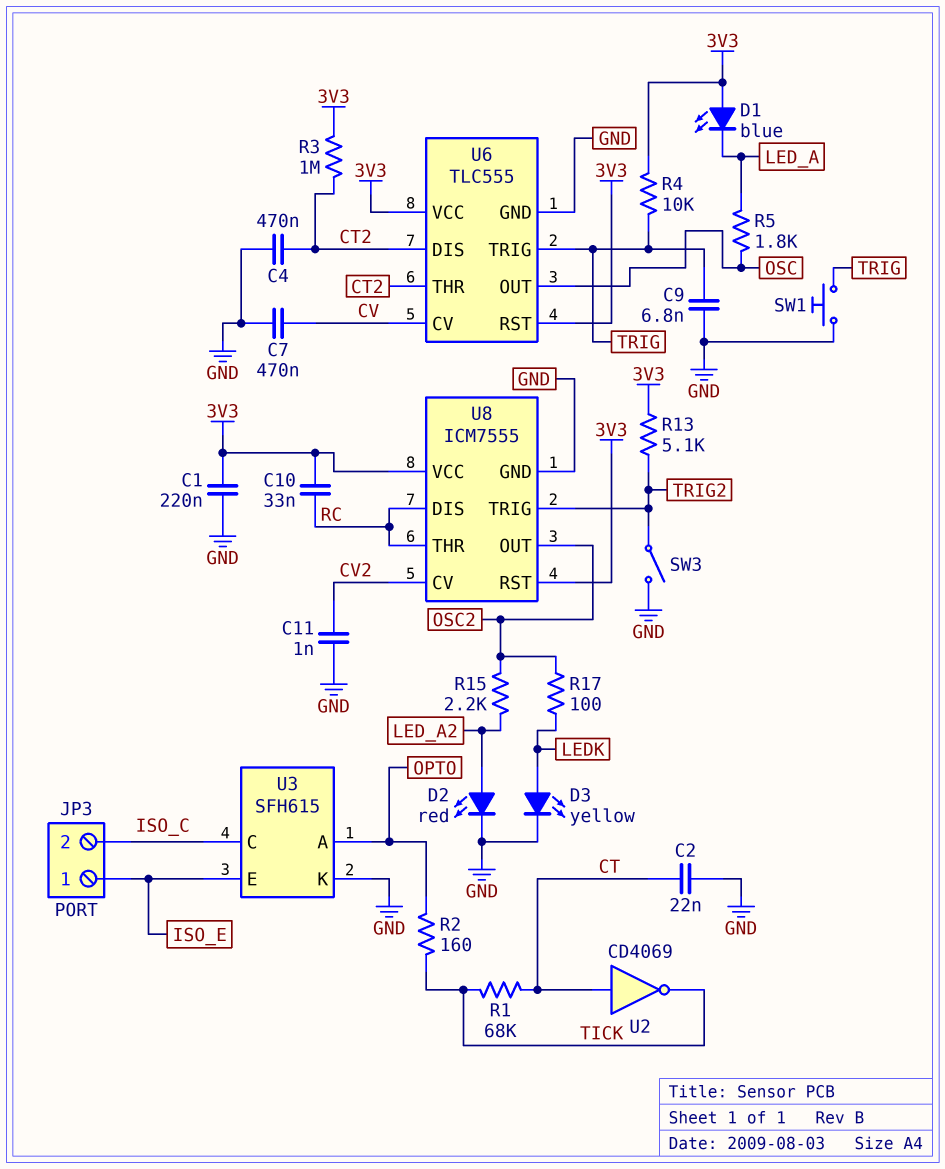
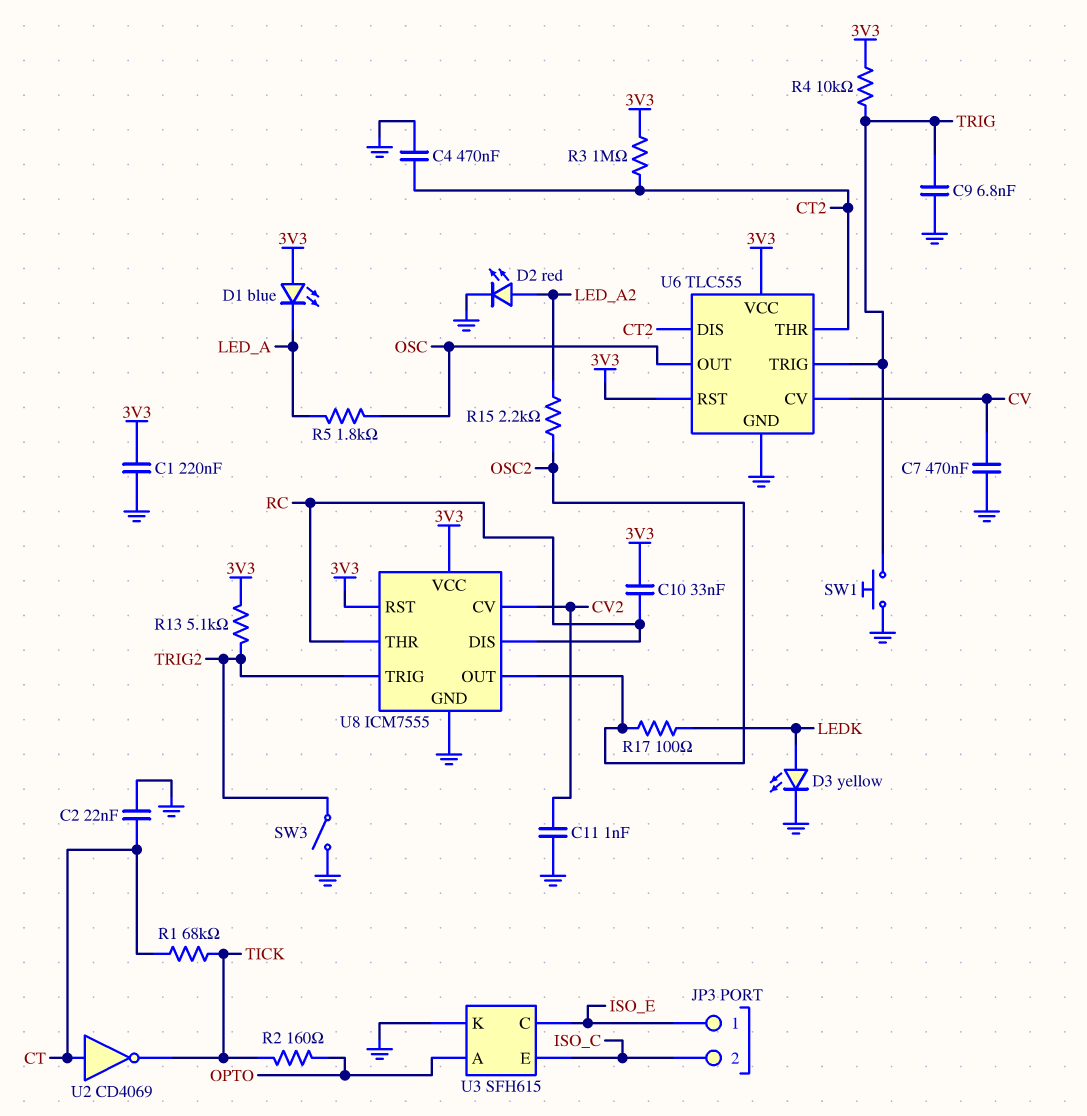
U3 pin C: ISO_C -> ISO_E
U3 pin E: ISO_E -> ISO_C

